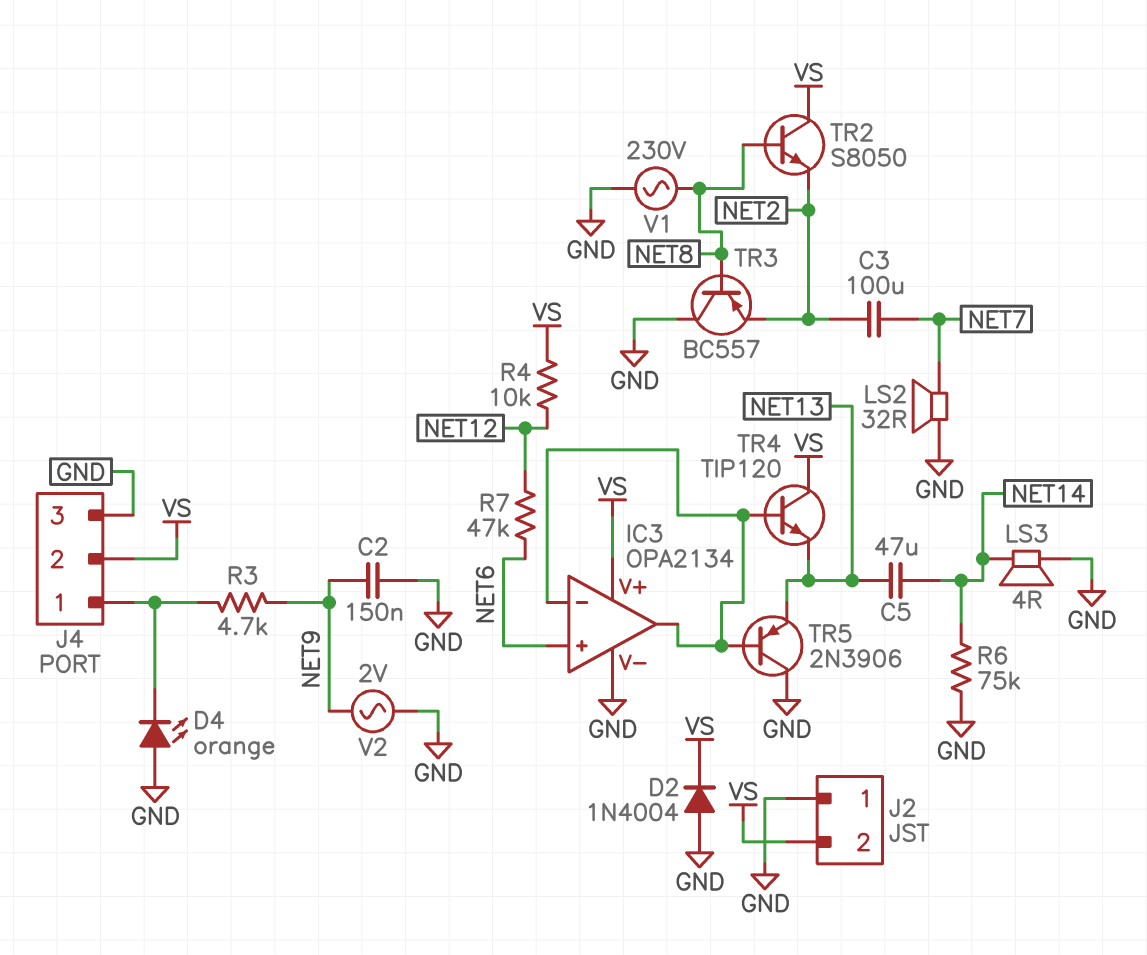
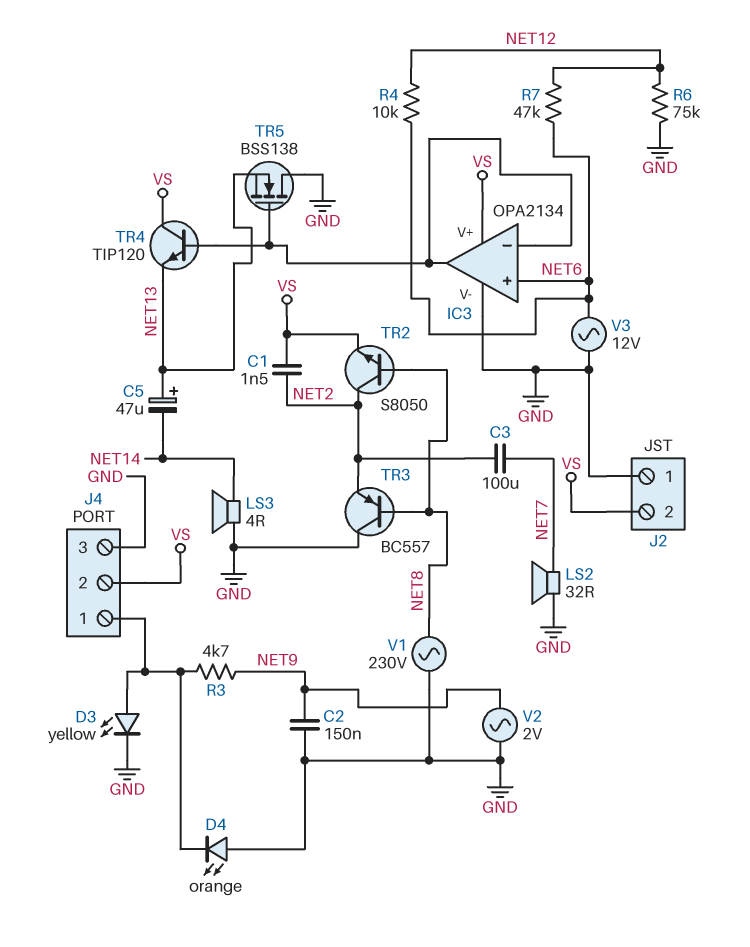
C1: none -> 1.5nF (NET2, VS)
C5: 47uF (NET13, NET14) -> 47uF (plus NET13, minus NET14)
D2: diode 1N4004 (A GND, K VS) -> none
D3: none -> LED yellow (A J4/1, K GND)
R4: 10k (NET12, VS) -> 10k (NET6, NET12)
R6: 75k (GND, NET14) -> 75k (GND, NET12)
TR2: NPN S8050 (B NET8, C VS, E NET2) -> NPN S8050 (B NET8, C NET2, E VS)
TR5: PNP 2N3906 (B IC3/in-, C GND, E NET13) -> NMOS BSS138 (G IC3/in-, D GND, S NET13)
V3: none -> AC 12V (GND, NET6)

